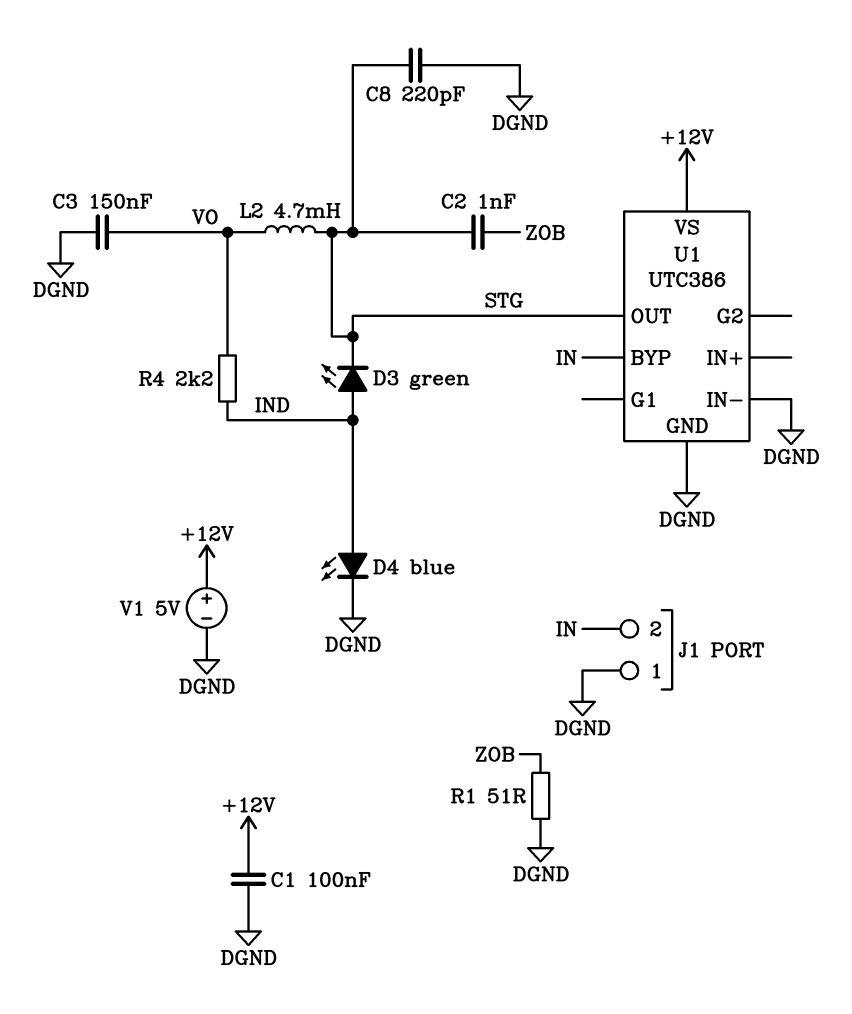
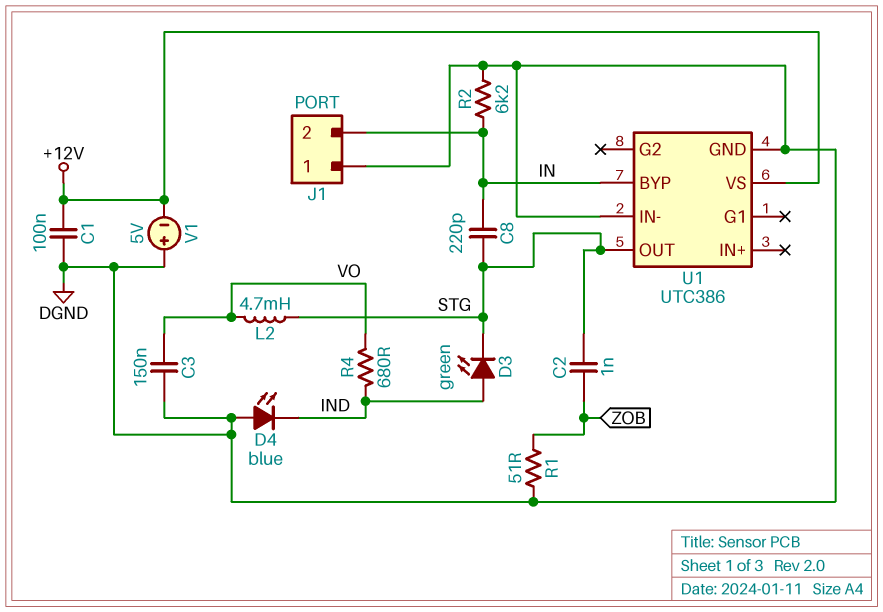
C8: 220pF (DGND, STG) -> 220pF (IN, STG)
D4: LED blue (A IND, K DGND) -> LED blue (A DGND, K IND)
R2: none -> 6.2k (DGND, IN)
R4: 2.2k (IND, VO) -> 680 (IND, VO)
V1: 5V (plus +12V, minus DGND) -> 5V (plus DGND, minus +12V)

